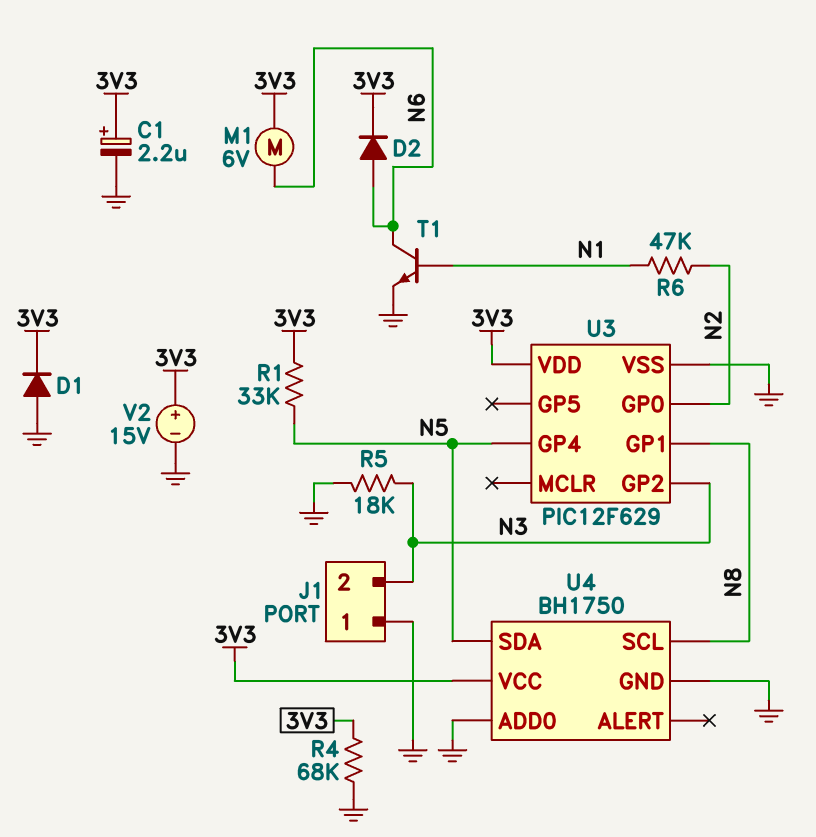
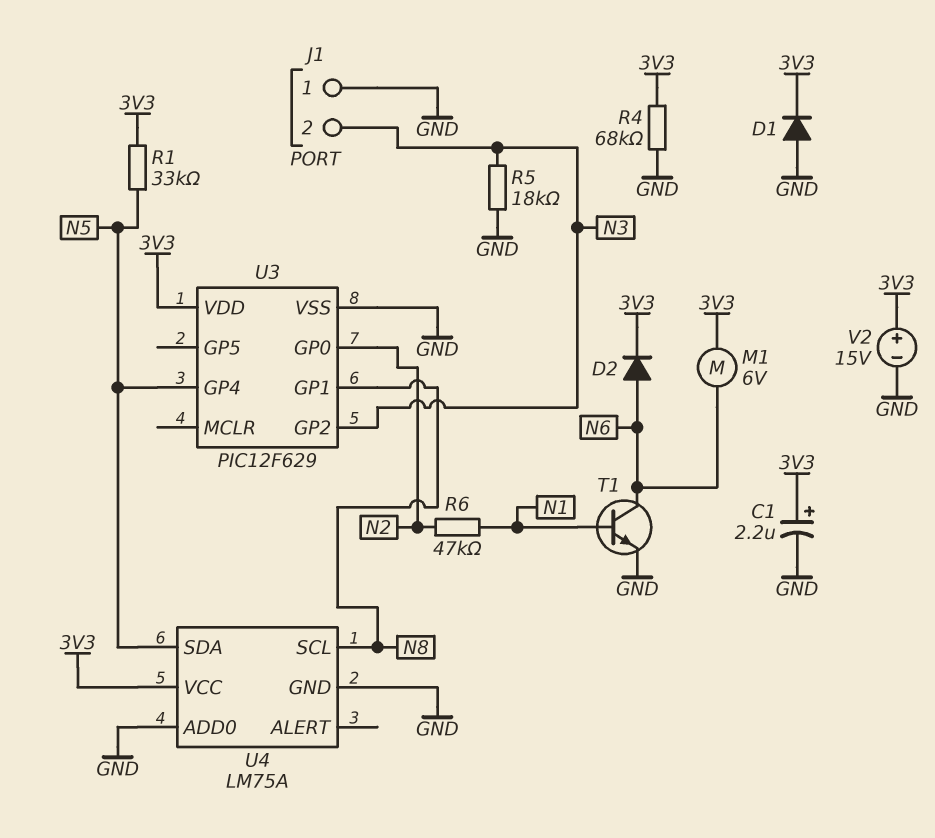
U4: BH1750 -> LM75A

